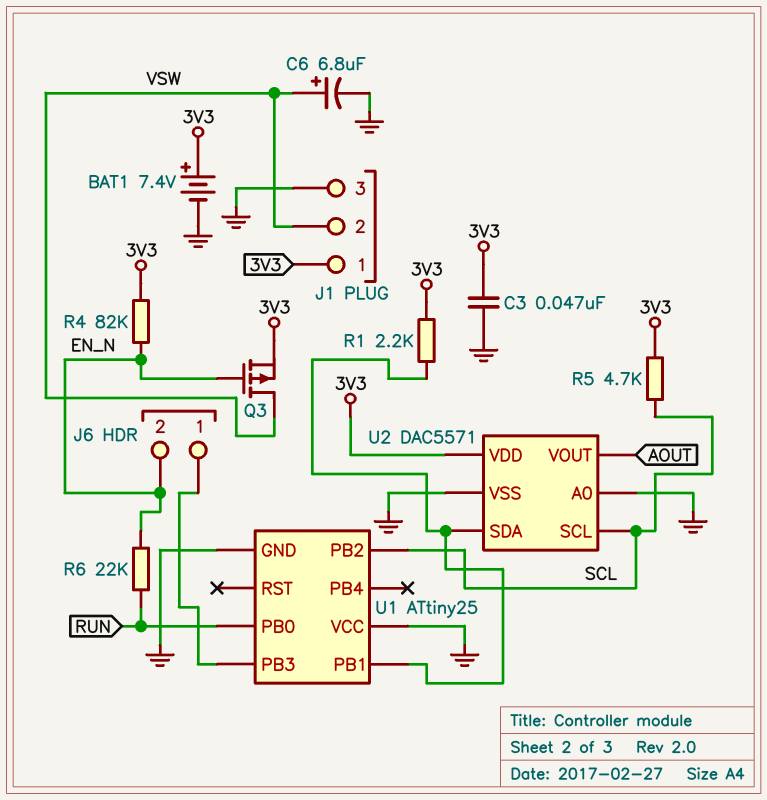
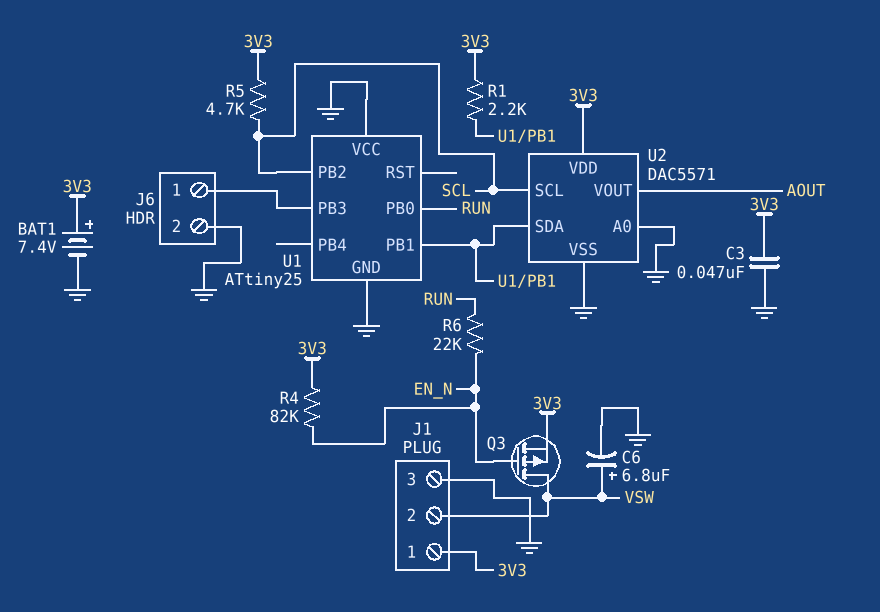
J6 pin 2: EN_N -> GND

